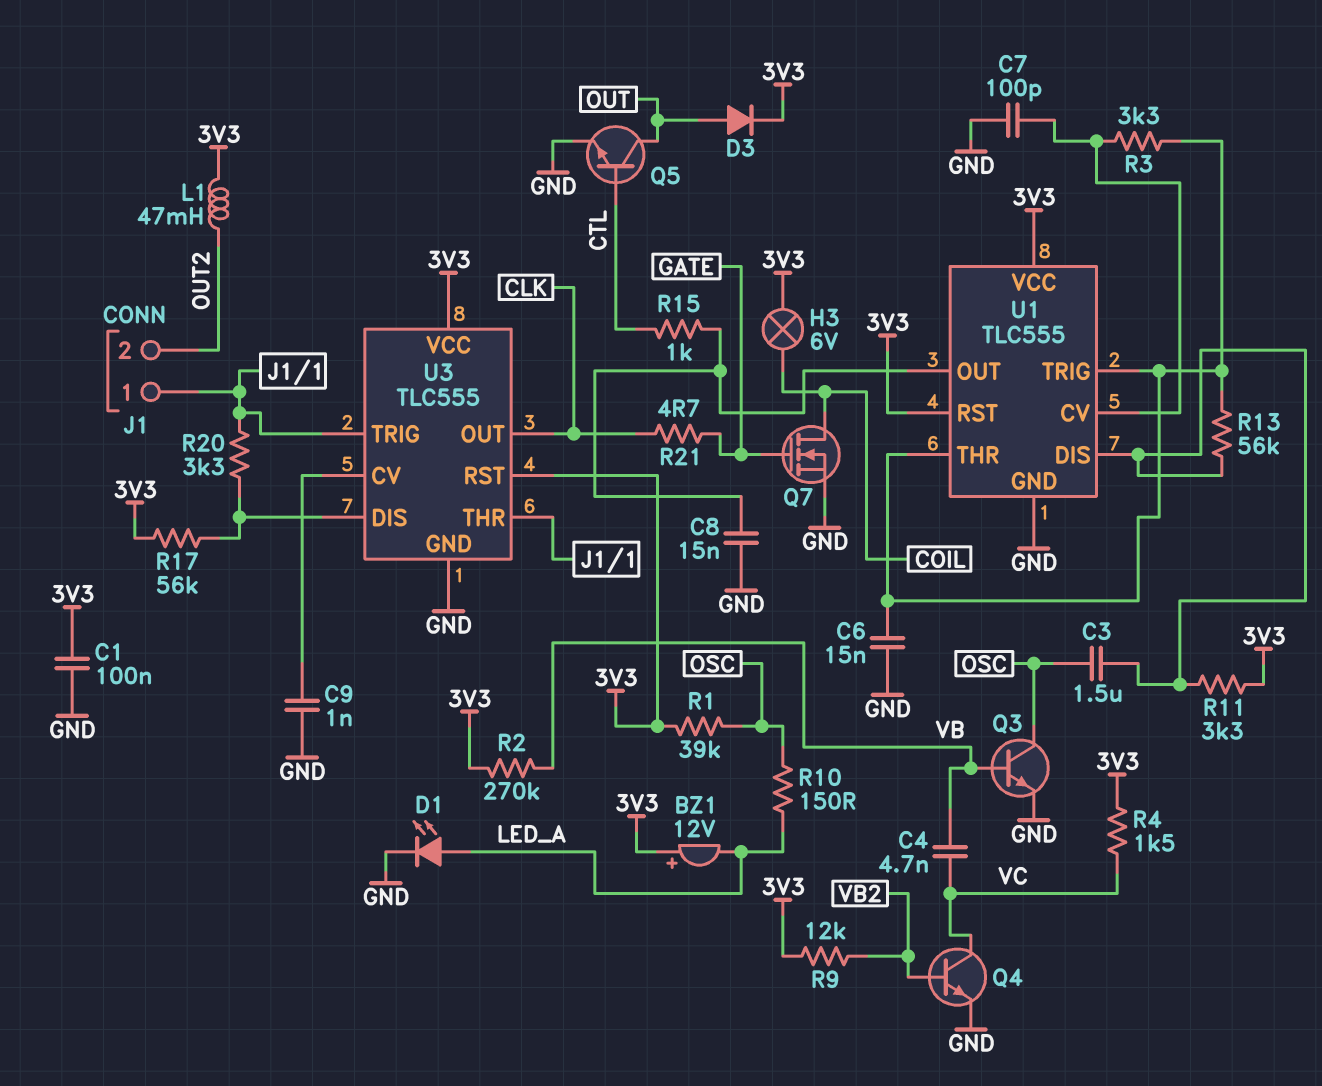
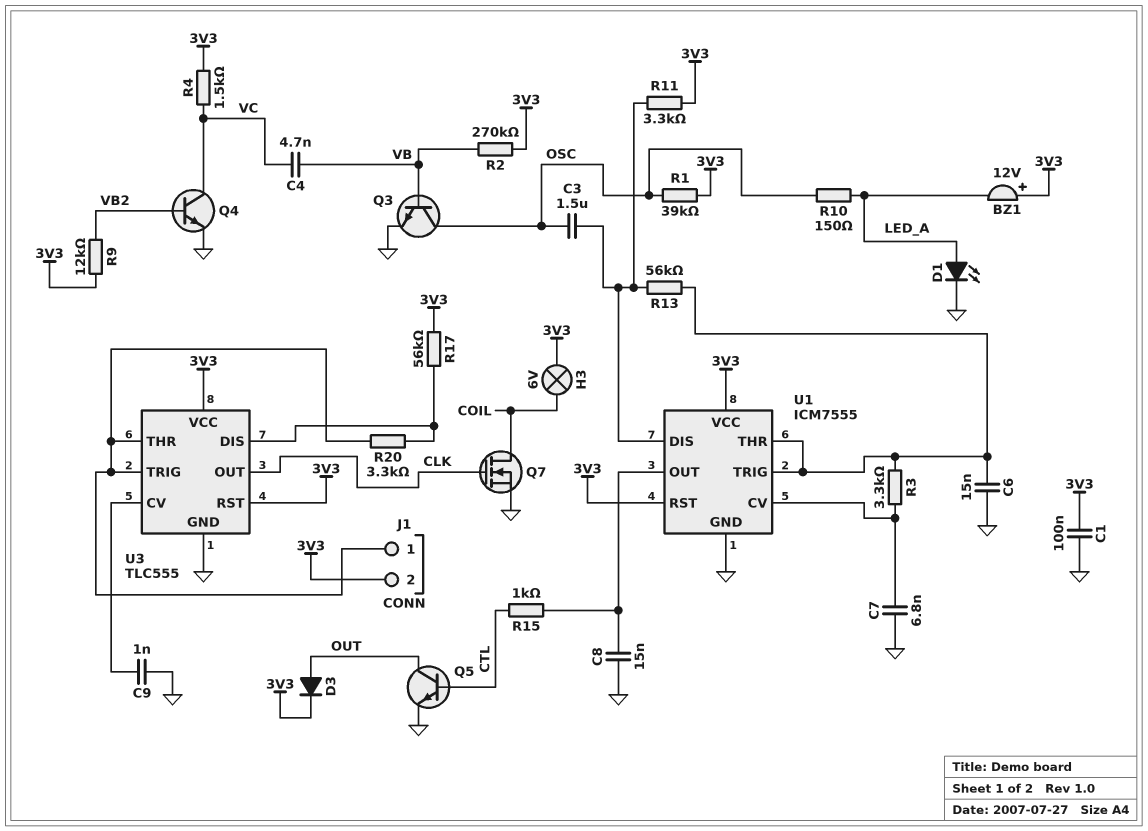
C7: 100pF (GND, U1/CV) -> 6.8nF (GND, U1/CV)
J1 pin 2: OUT2 -> 3V3
L1: 47mH (3V3, OUT2) -> none
Q7: NMOS (G GATE, D COIL, S GND) -> NMOS (G CLK, D COIL, S GND)
R21: 4.7 (CLK, GATE) -> none
U1: TLC555 -> ICM7555

